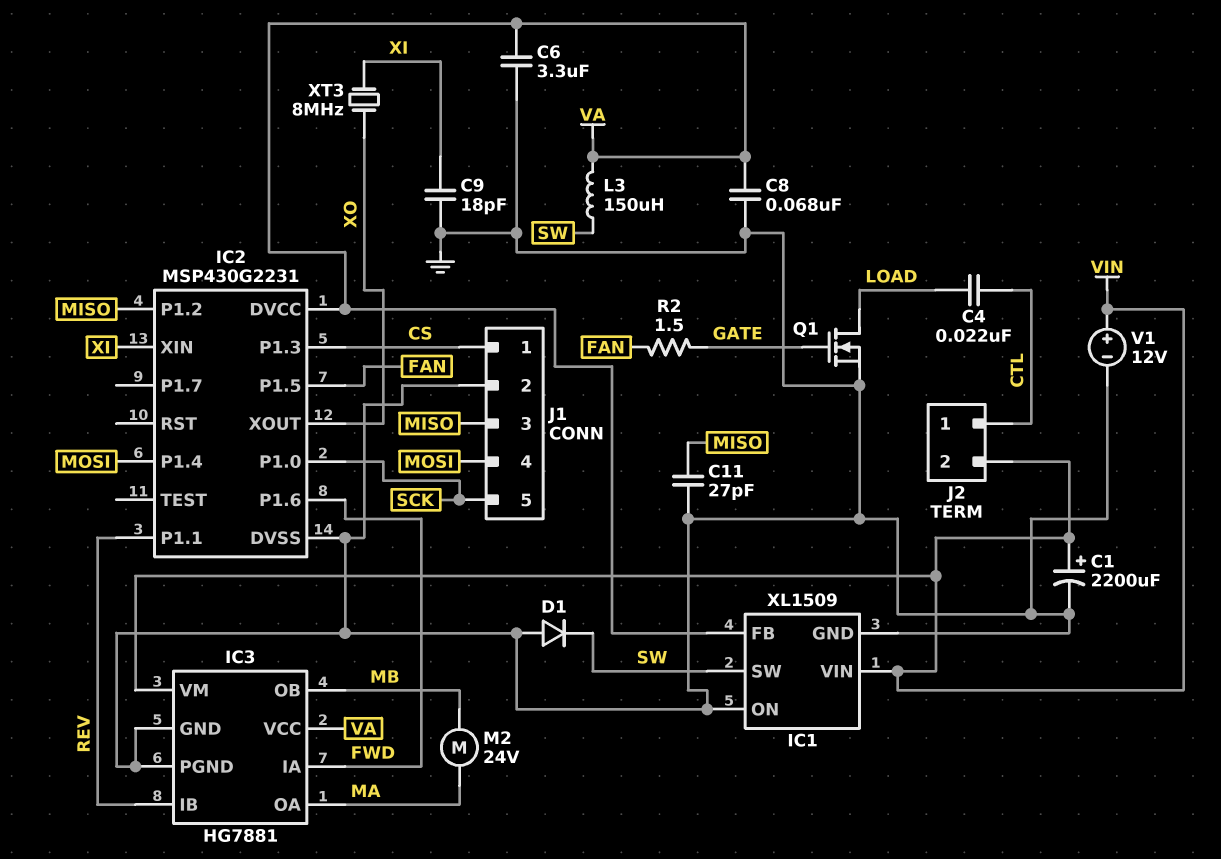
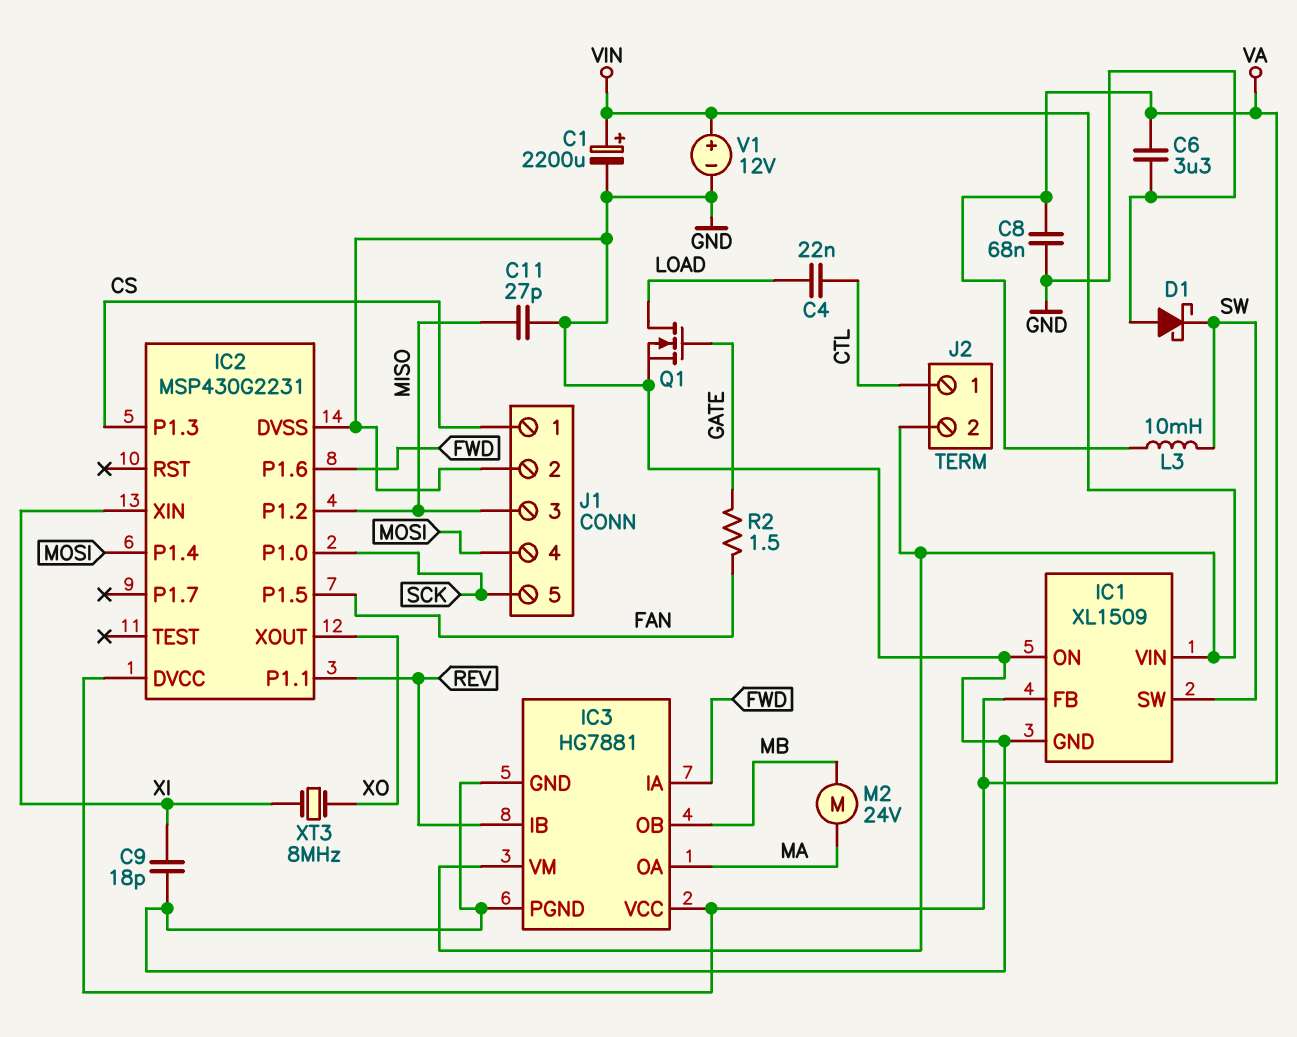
D1: diode (A GND, K SW) -> schottky (A GND, K SW)
L3: 150uH (SW, VA) -> 10mH (SW, VA)

